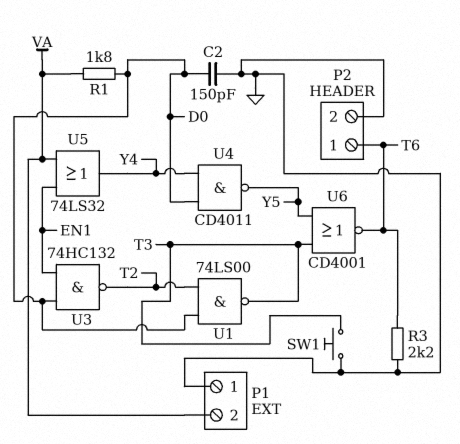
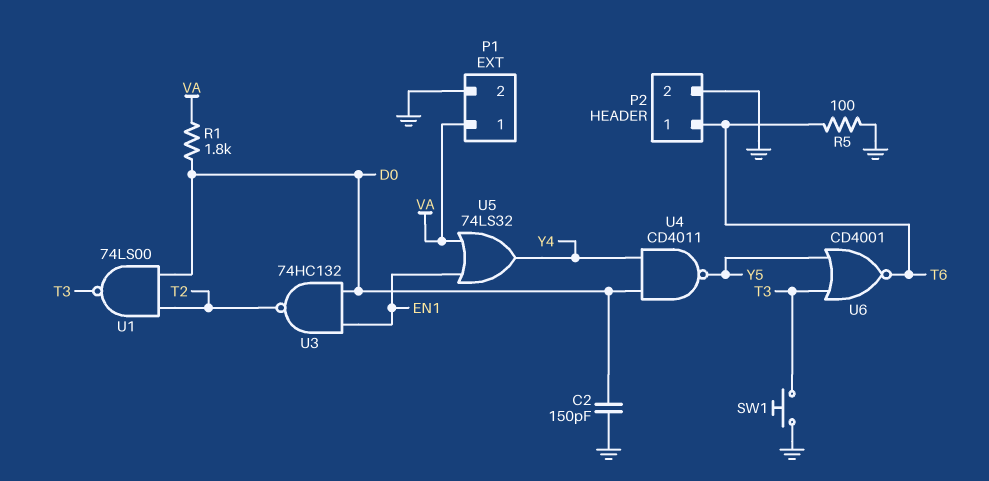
P1 pin 1: GND -> VA
P1 pin 2: VA -> GND
R3: 2.2k (GND, T6) -> none
R5: none -> 100 (GND, T6)

